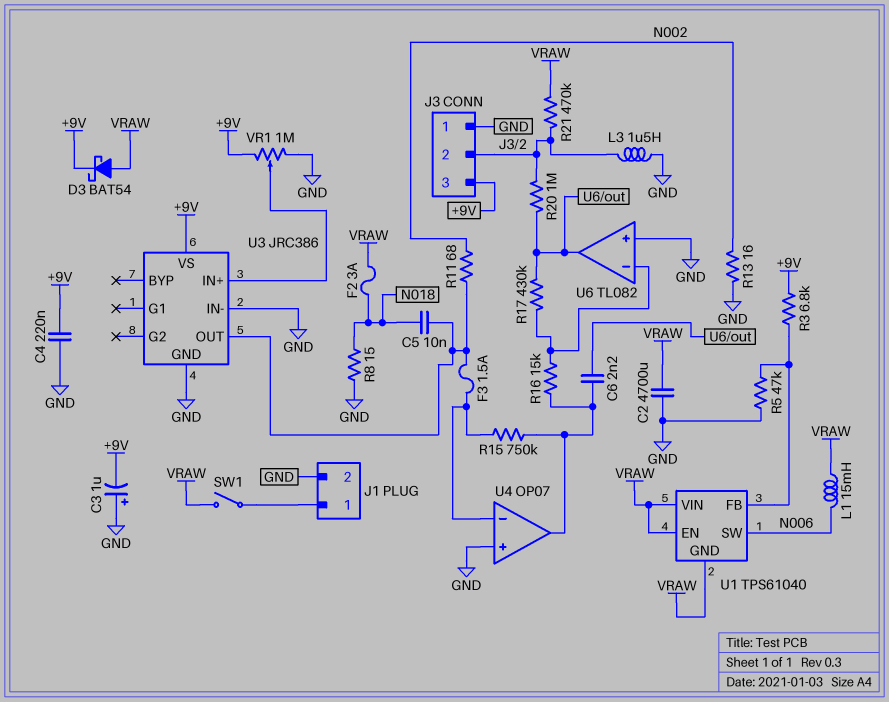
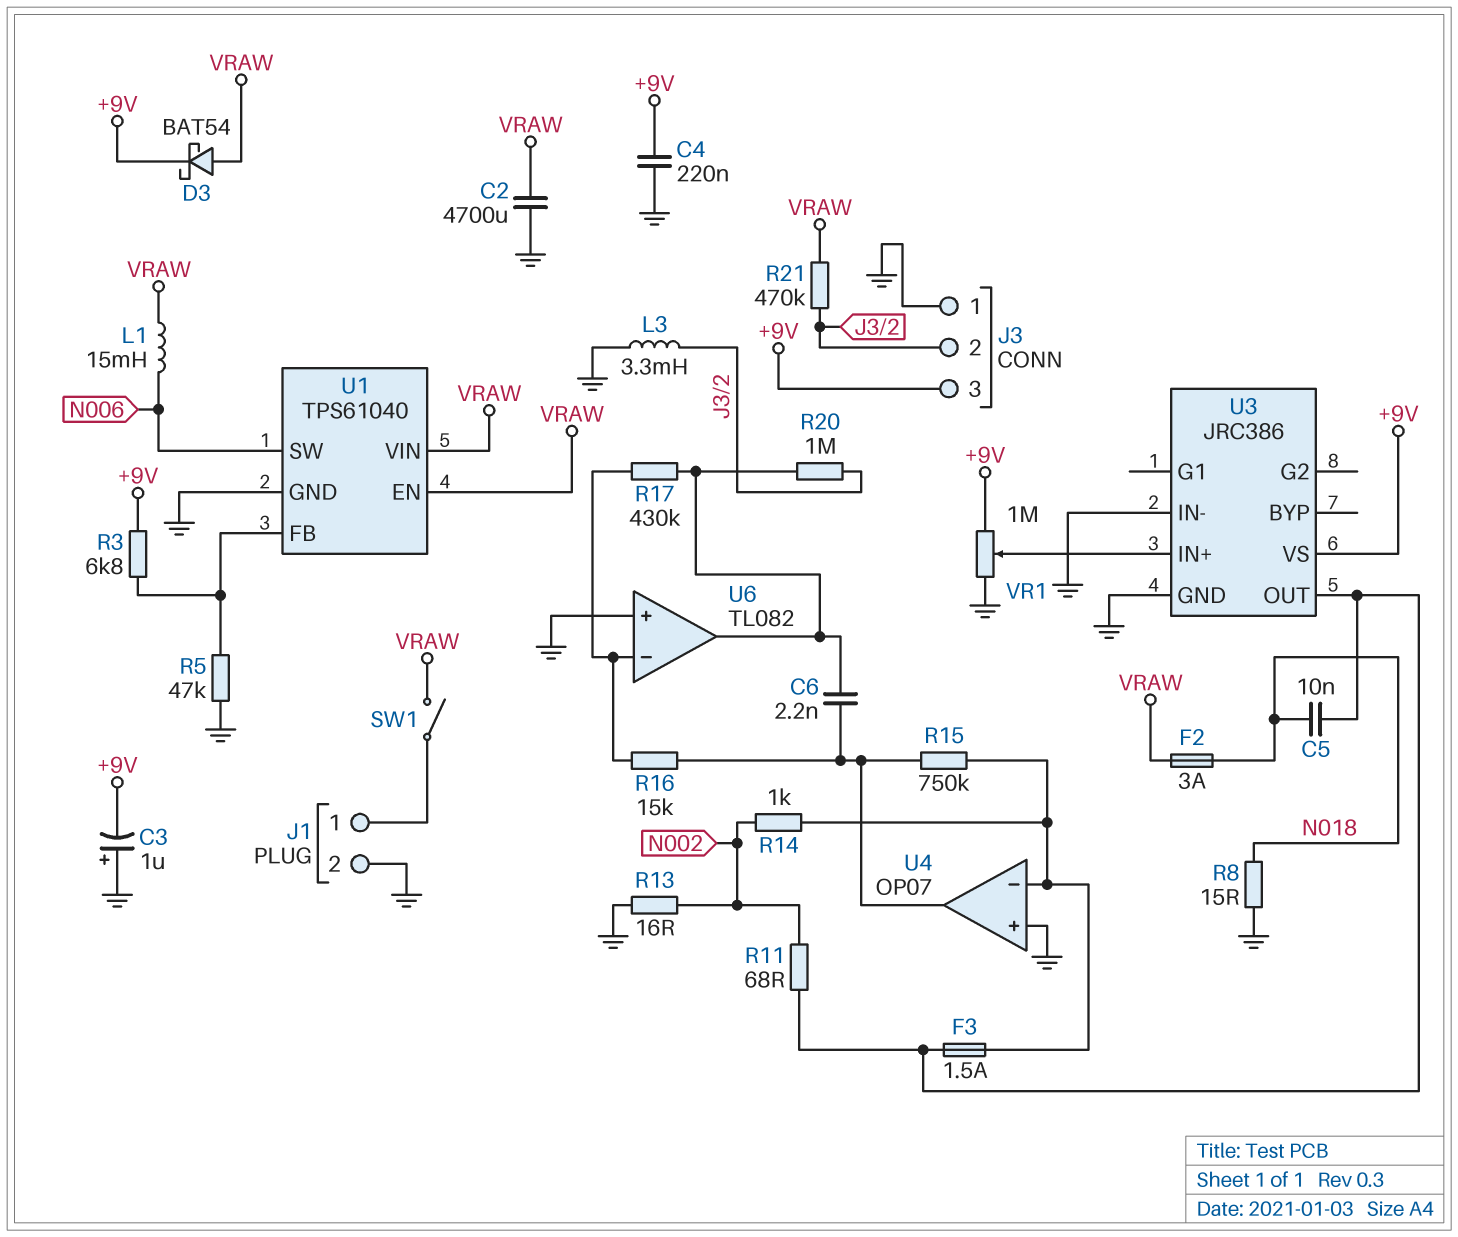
L3: 1.5uH (GND, J3/2) -> 3.3mH (GND, J3/2)
R14: none -> 1k (N002, U4/in-)
U1 pin GND: VRAW -> GND

